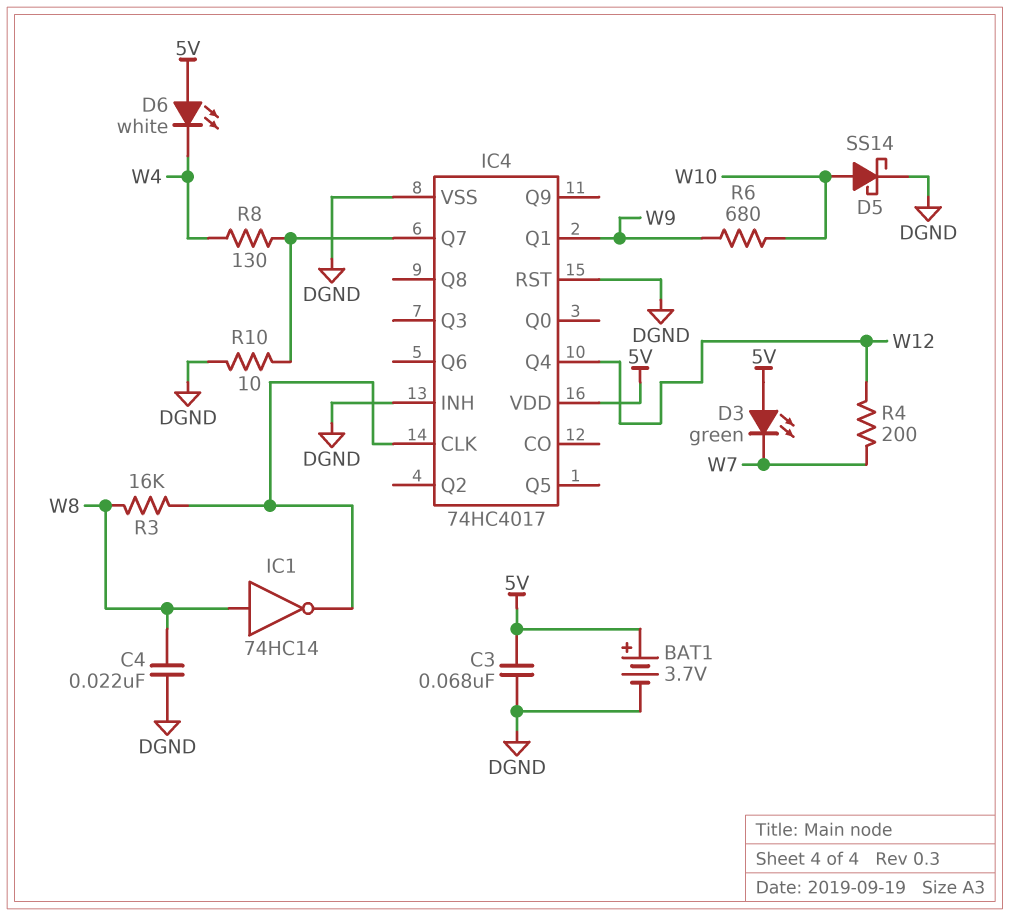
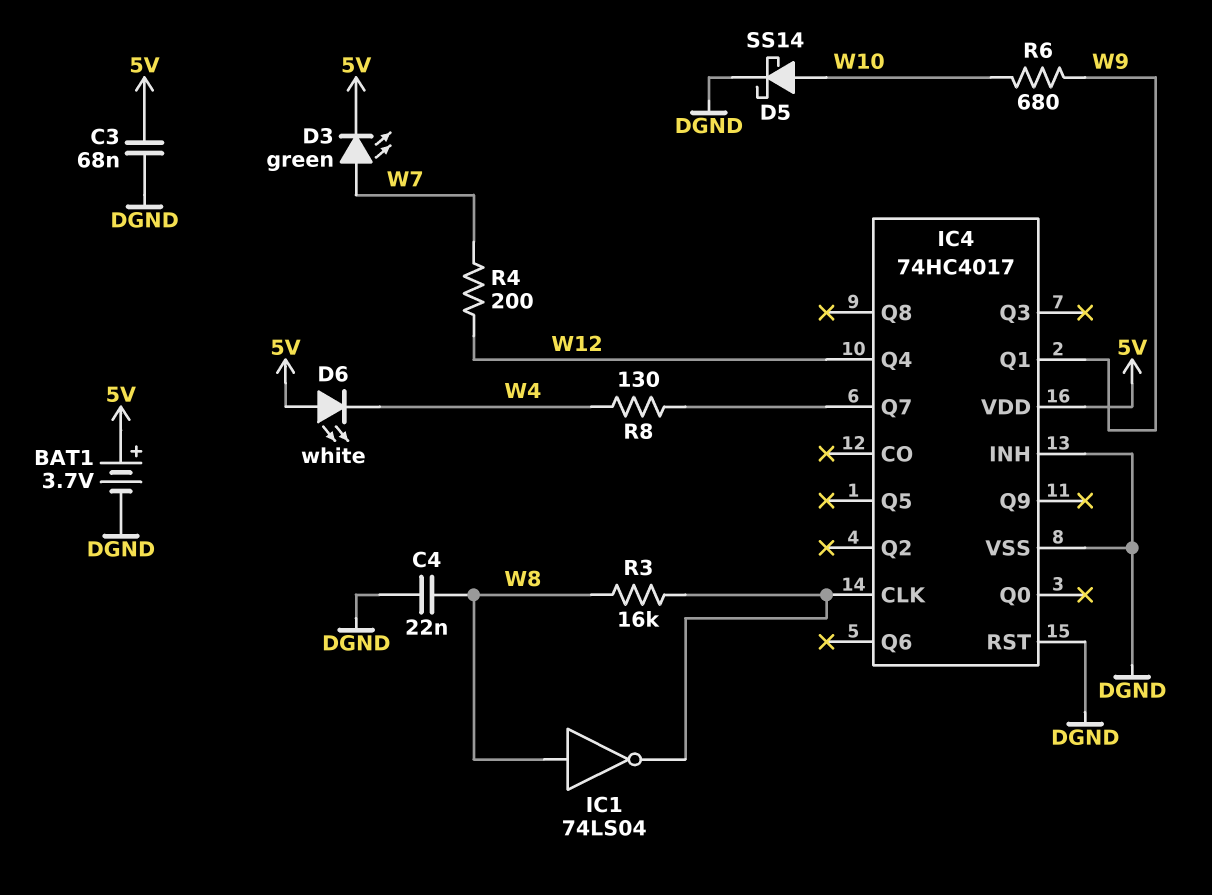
D3: LED green (A 5V, K W7) -> LED green (A W7, K 5V)
IC1: NOT 74HC14 (in W8, out IC4/CLK) -> NOT 74LS04 (in W8, out IC4/CLK)
R10: 10 (DGND, IC4/Q7) -> none

